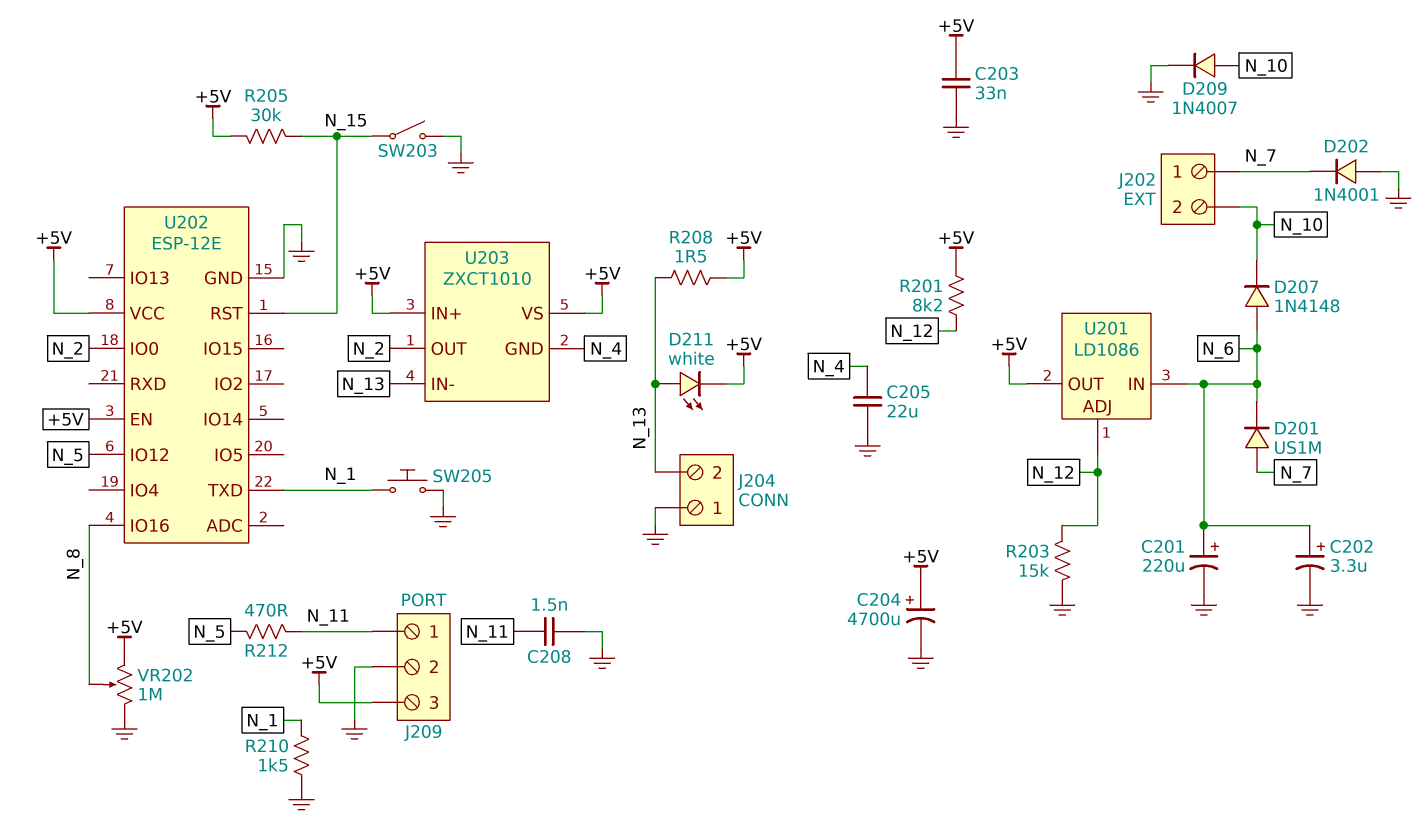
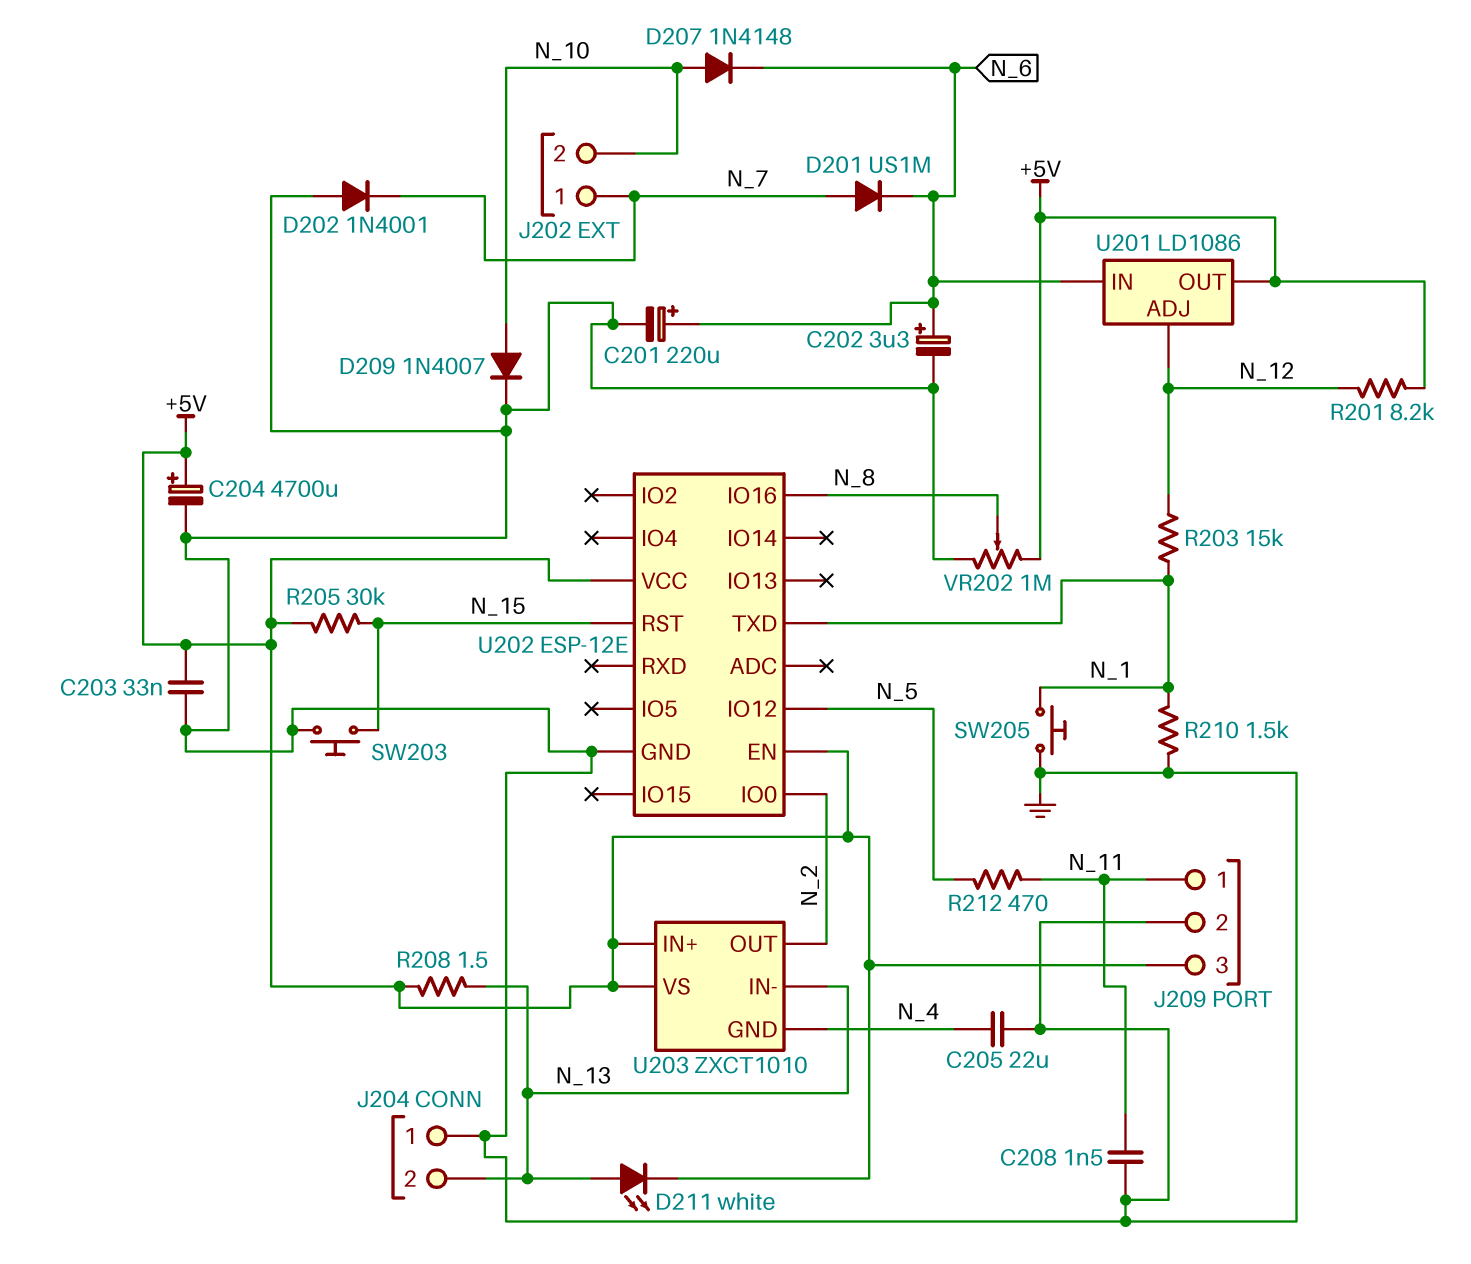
D207: diode 1N4148 (A N_6, K N_10) -> diode 1N4148 (A N_10, K N_6)
R203: 15k (GND, N_12) -> 15k (N_1, N_12)
SW203: switch (GND, N_15) -> button (GND, N_15)

